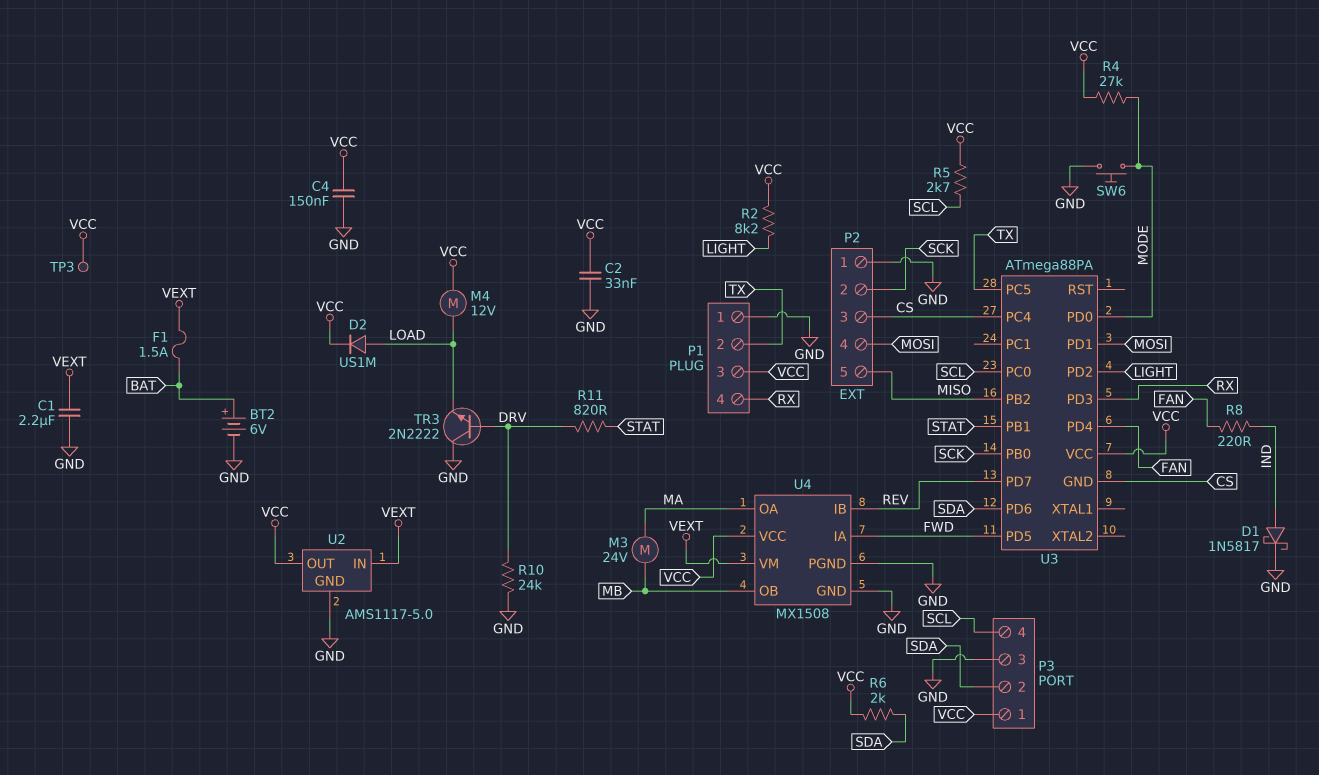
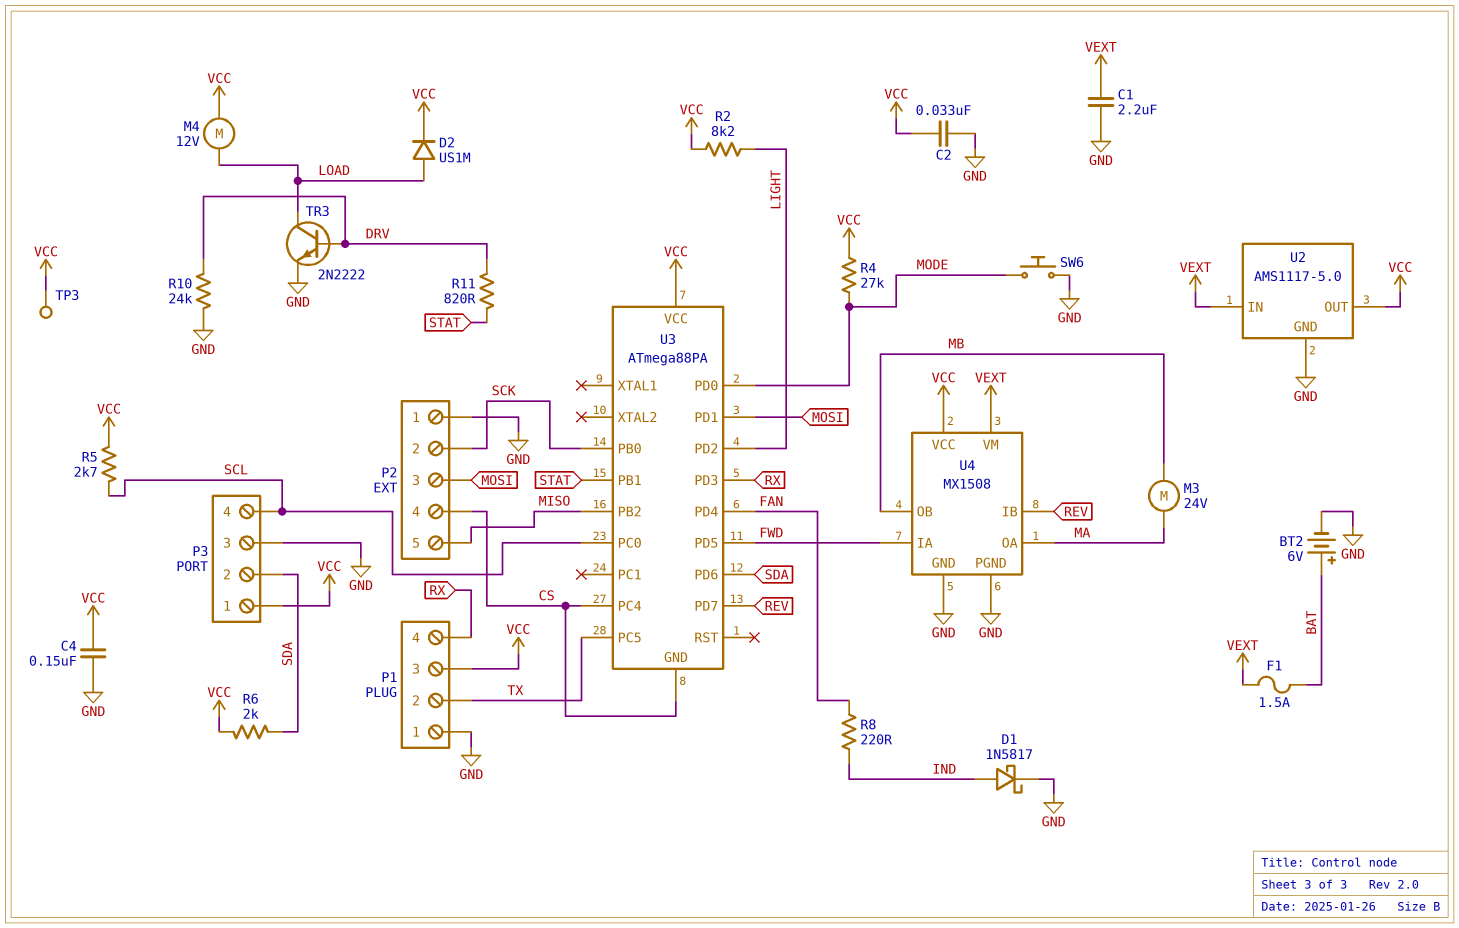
P2 pin 3: CS -> MOSI
P2 pin 4: MOSI -> CS
TR3: NPN 2N2222 (B DRV, C GND, E LOAD) -> NPN 2N2222 (B DRV, C LOAD, E GND)

